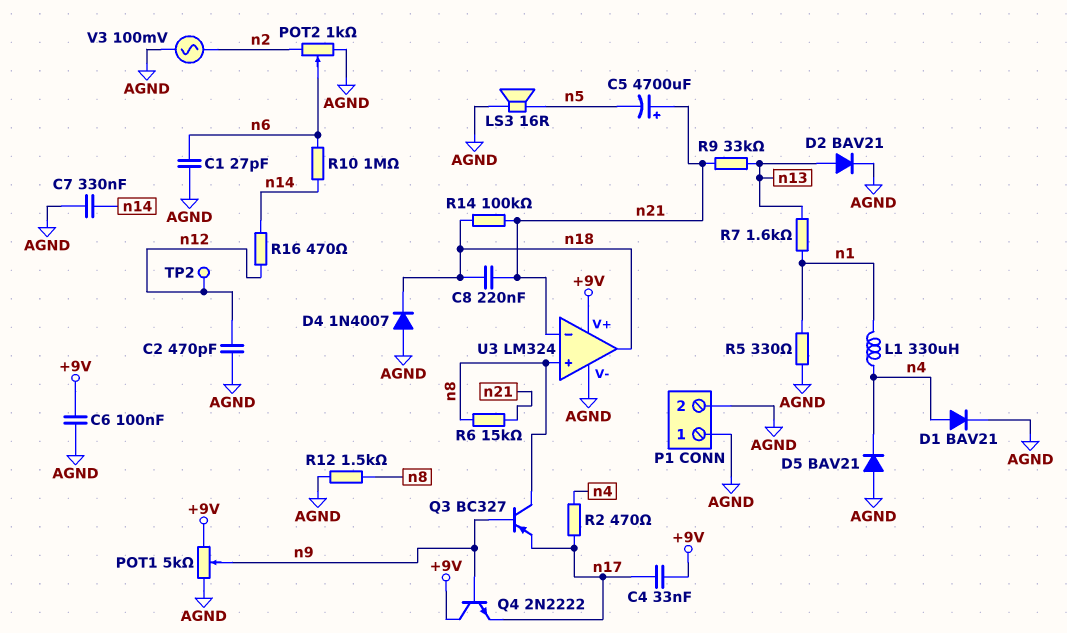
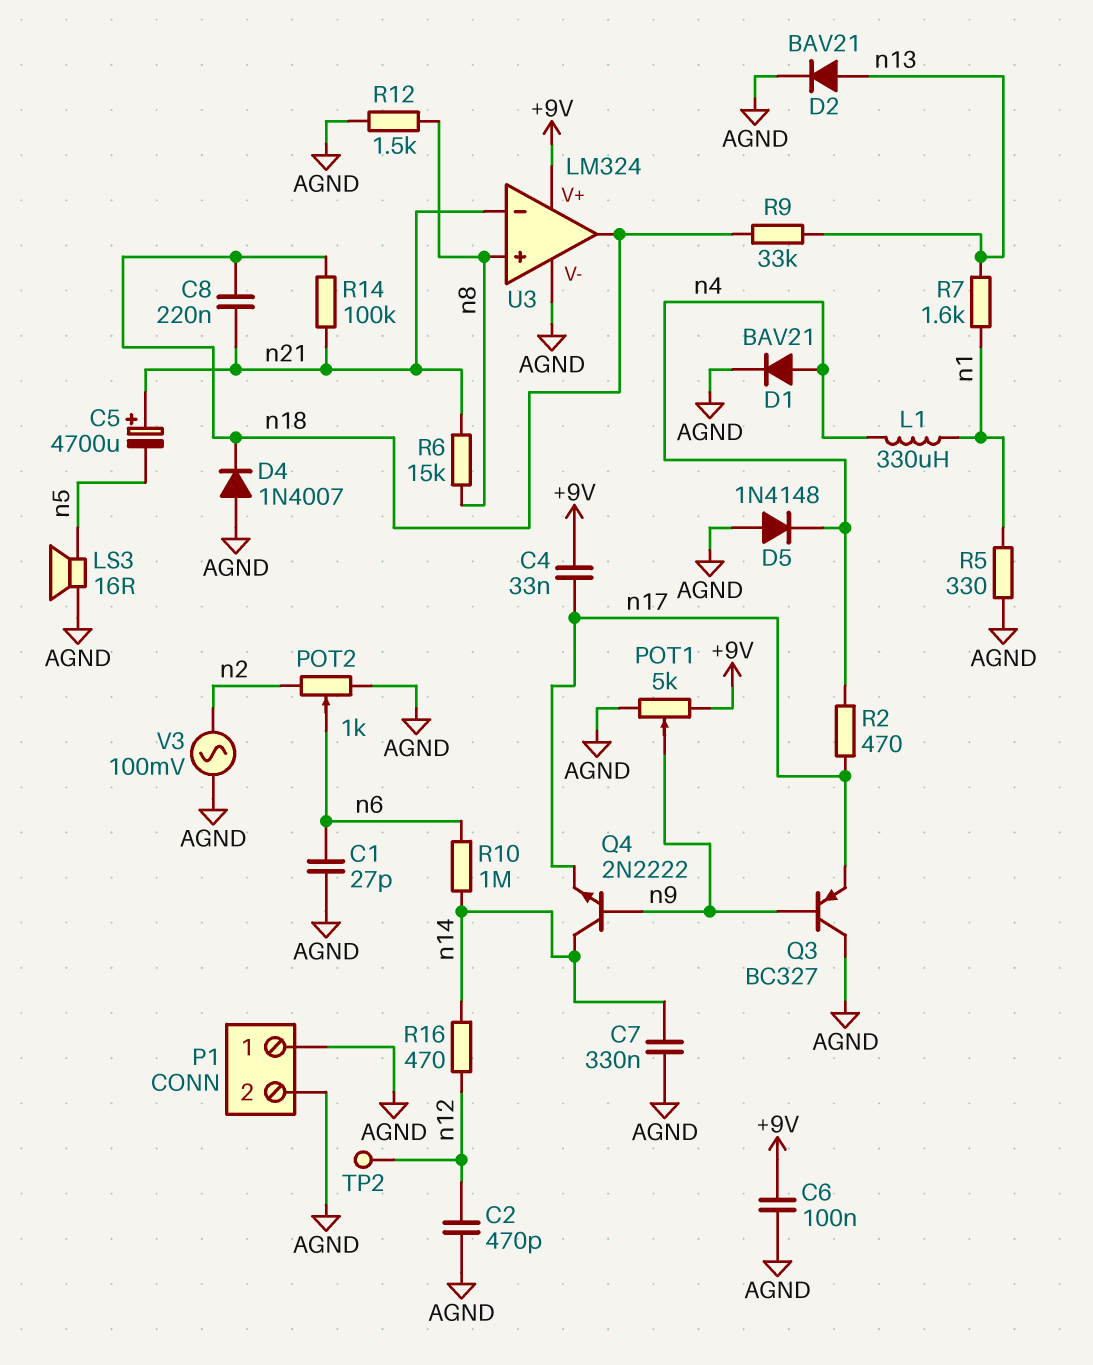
D5: diode BAV21 (A AGND, K n4) -> diode 1N4148 (A AGND, K n4)
Q3: PNP BC327 (B n9, C n8, E n17) -> PNP BC327 (B n9, C AGND, E n17)
Q4: NPN 2N2222 (B n9, C +9V, E n17) -> NPN 2N2222 (B n9, C n14, E n17)
R9: 33k (n13, n21) -> 33k (n13, n18)

